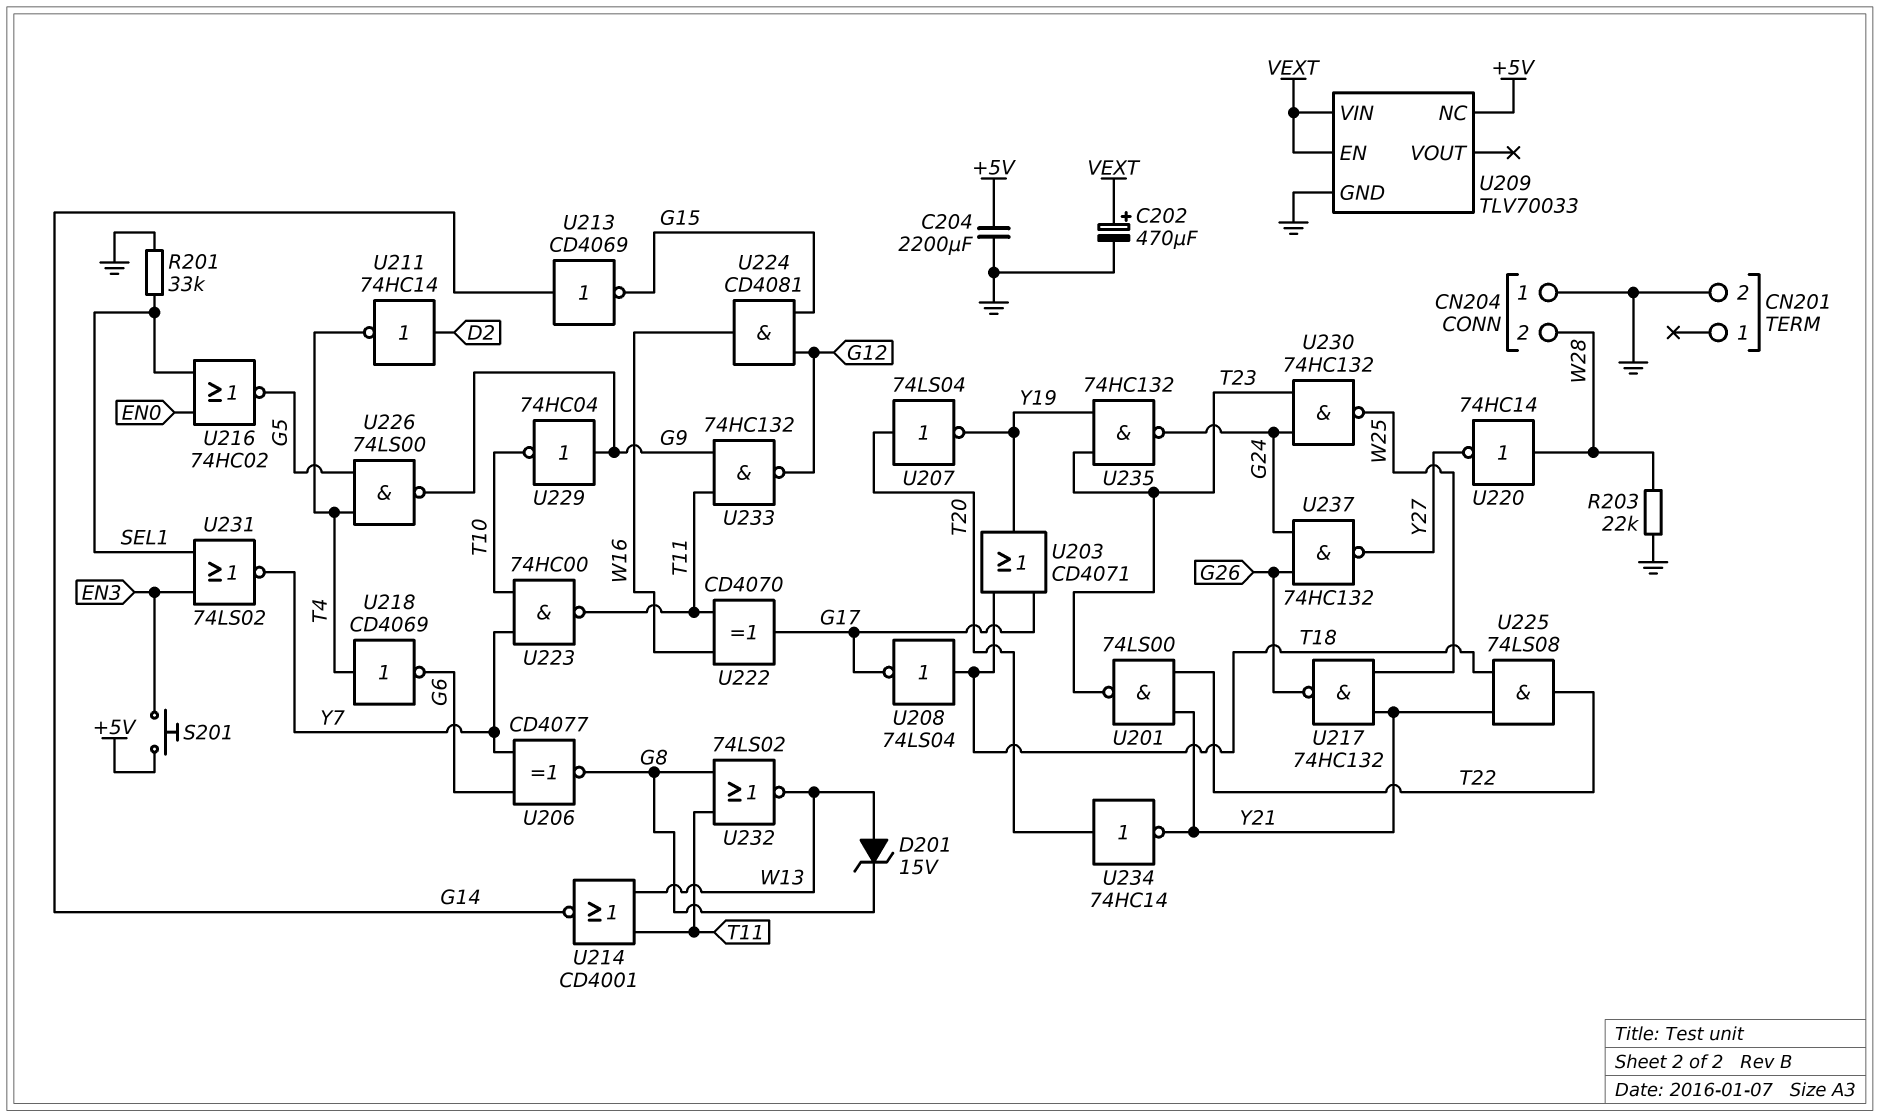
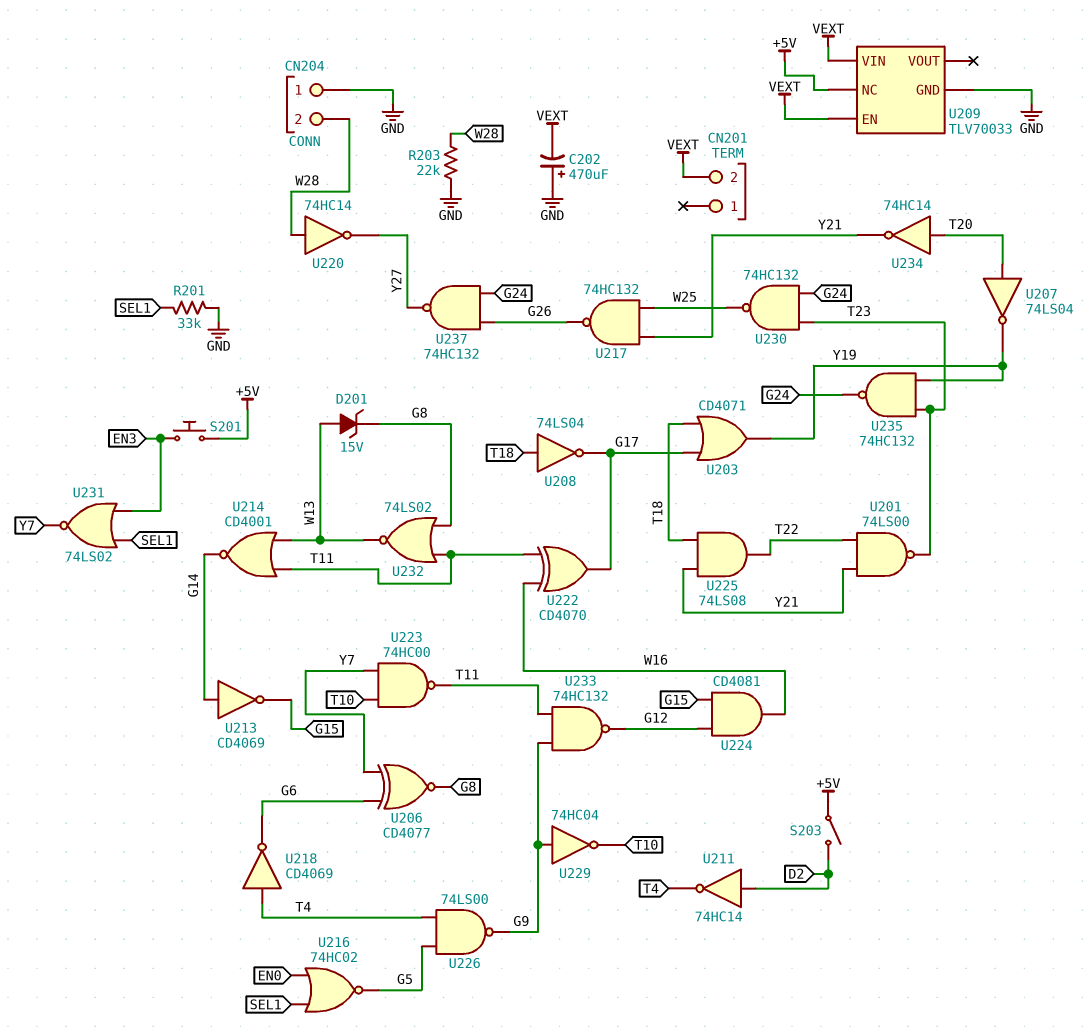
C202: 470uF (plus VEXT, minus GND) -> 470uF (plus GND, minus VEXT)
C204: 2200uF (+5V, GND) -> none
CN201 pin 2: GND -> VEXT
S203: none -> switch (+5V, D2)

